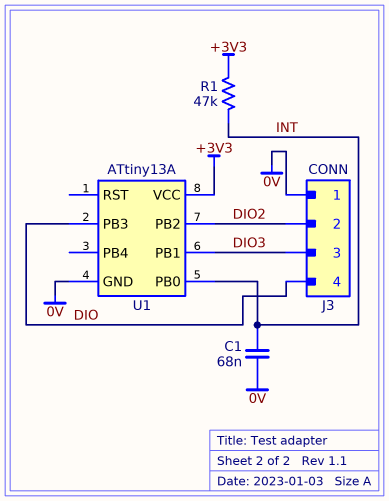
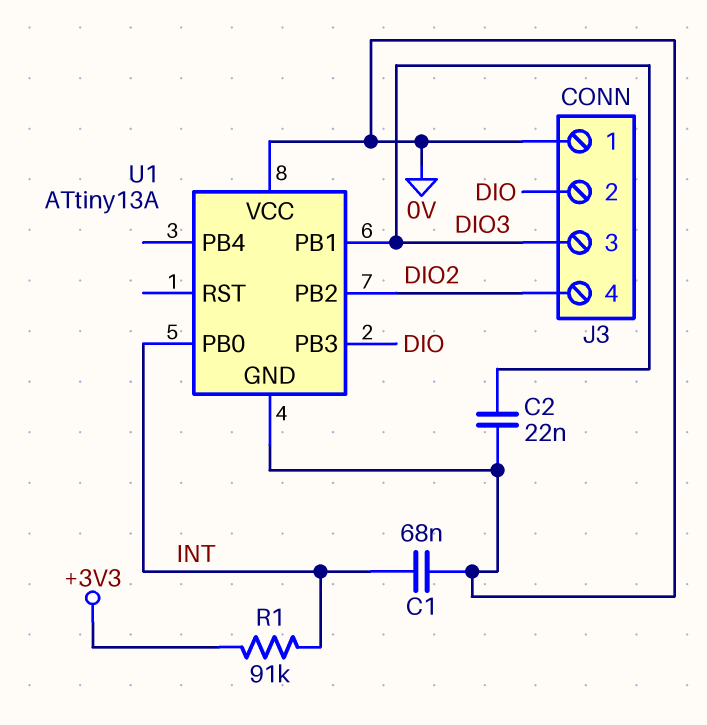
C2: none -> 22nF (0V, DIO3)
J3 pin 2: DIO2 -> DIO
J3 pin 4: DIO -> DIO2
R1: 47k (+3V3, INT) -> 91k (+3V3, INT)
U1 pin VCC: +3V3 -> 0V

